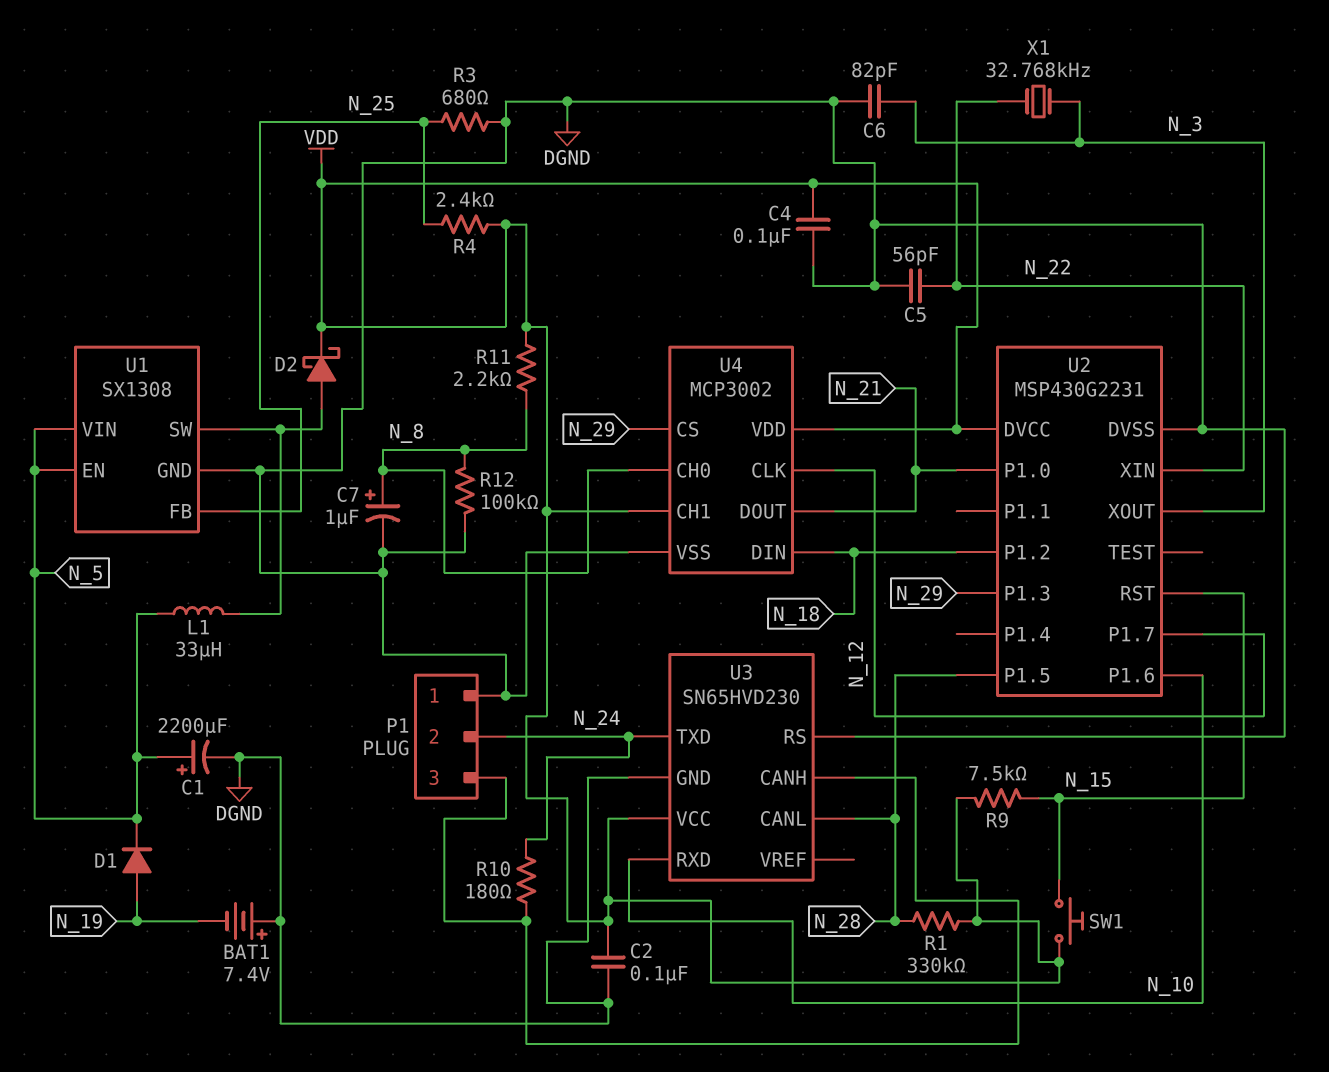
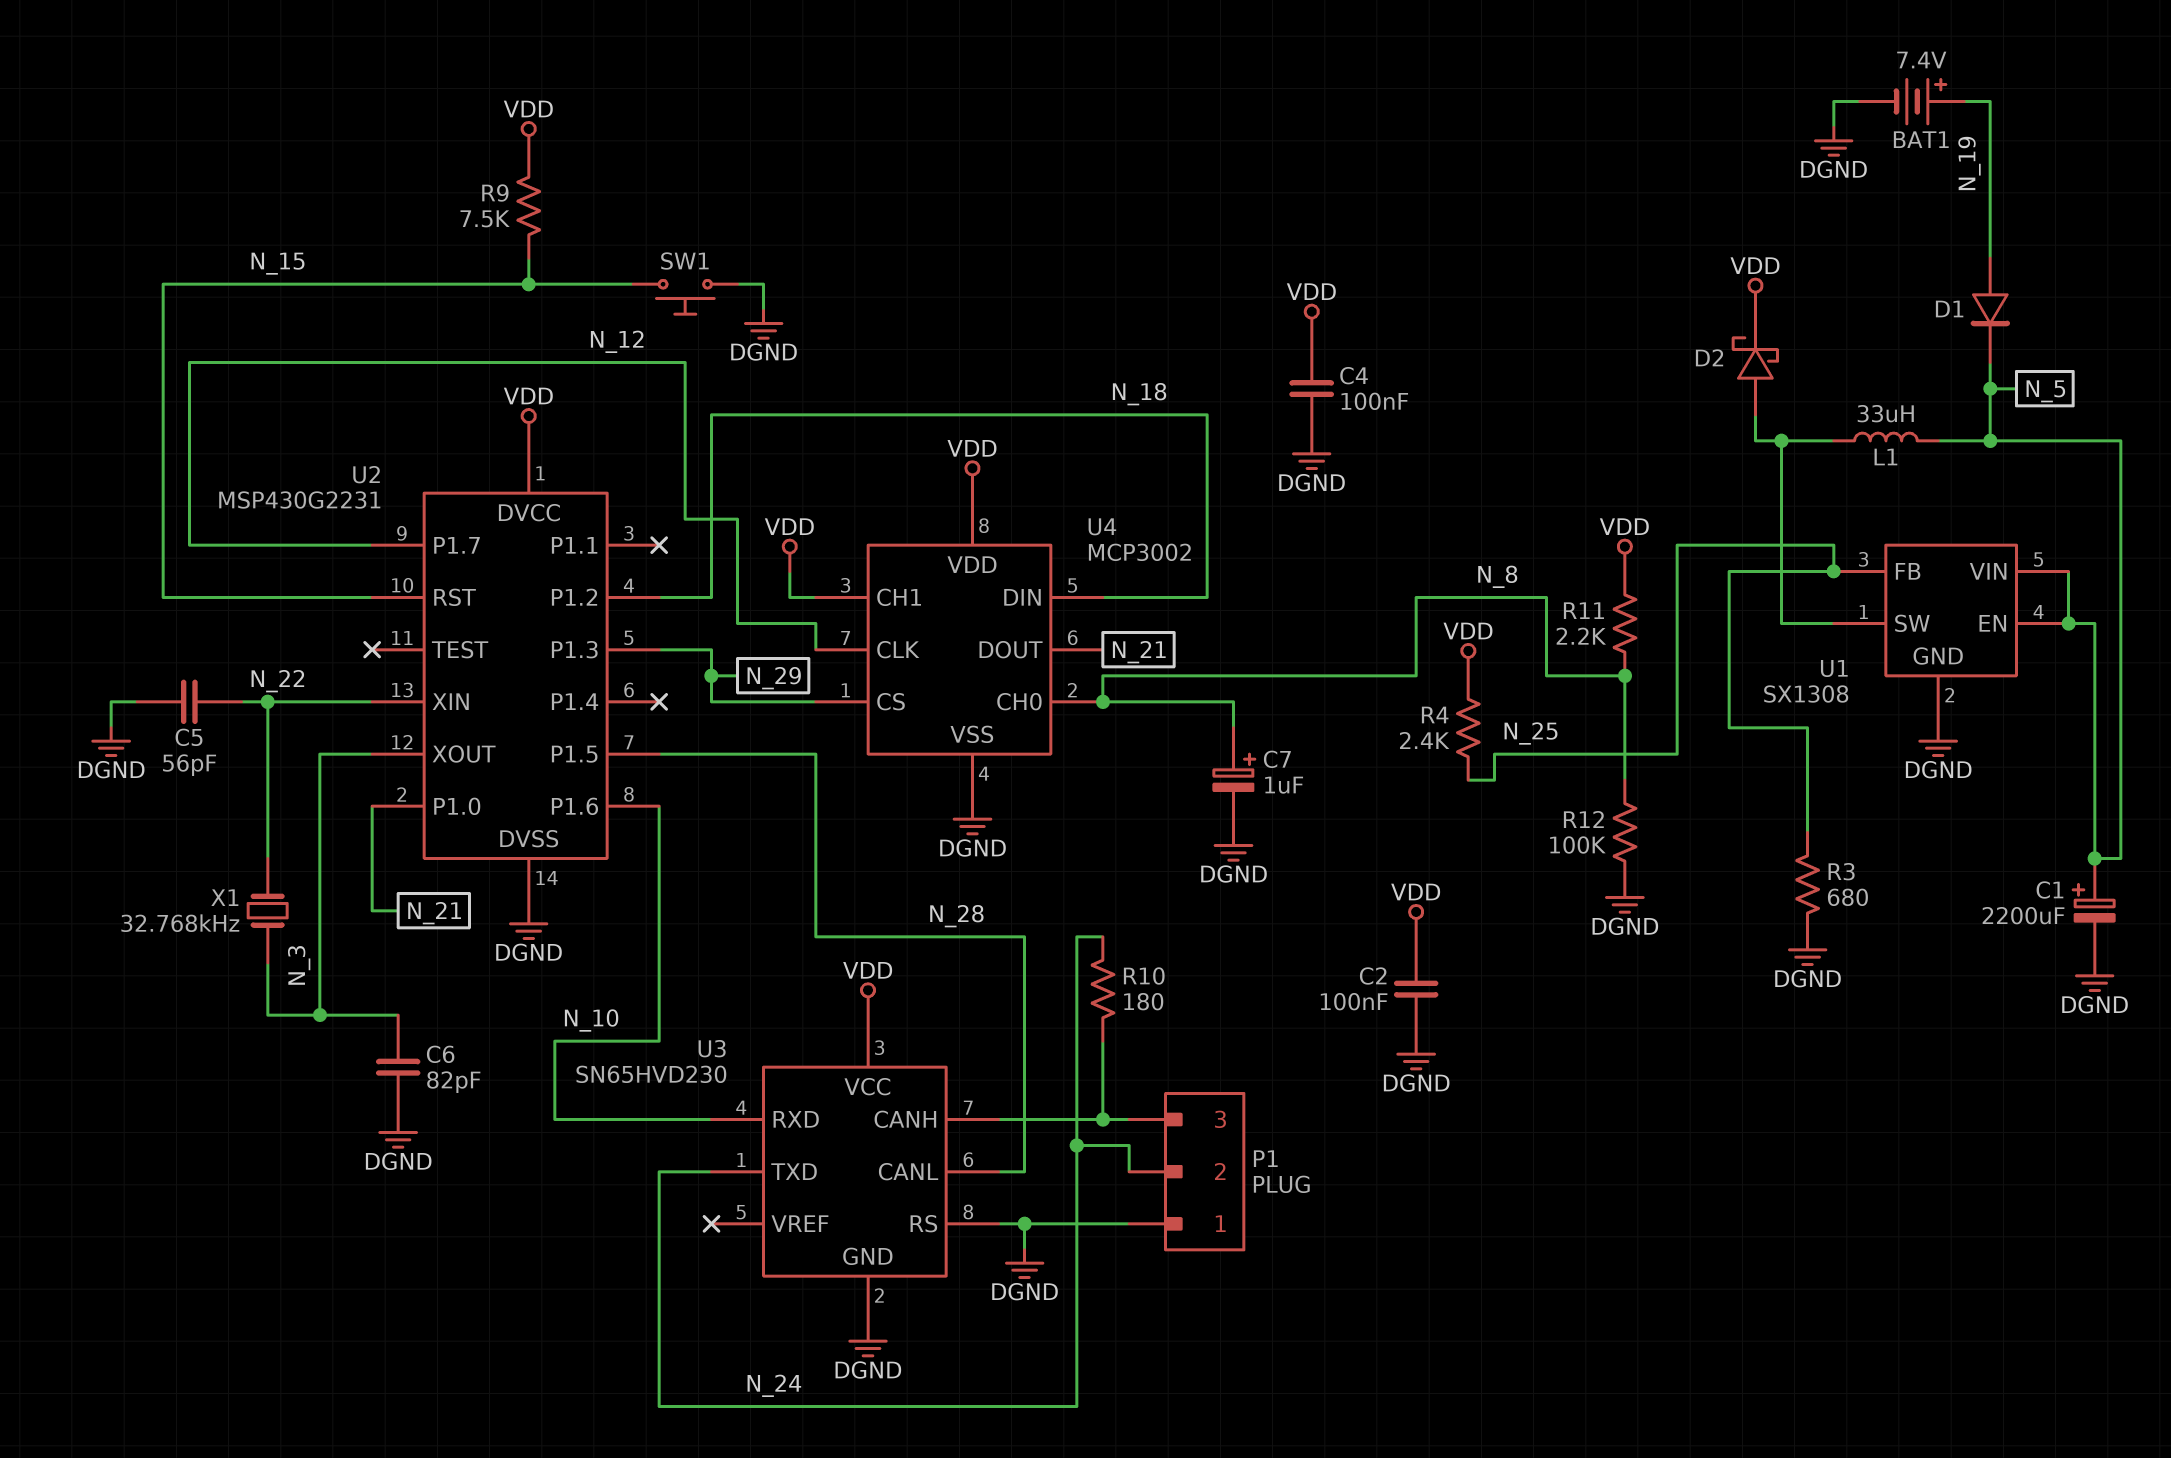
BAT1: 7.4V (plus DGND, minus N_19) -> 7.4V (plus N_19, minus DGND)
R1: 330k (N_28, VDD) -> none
SW1: button (N_15, VDD) -> button (DGND, N_15)

